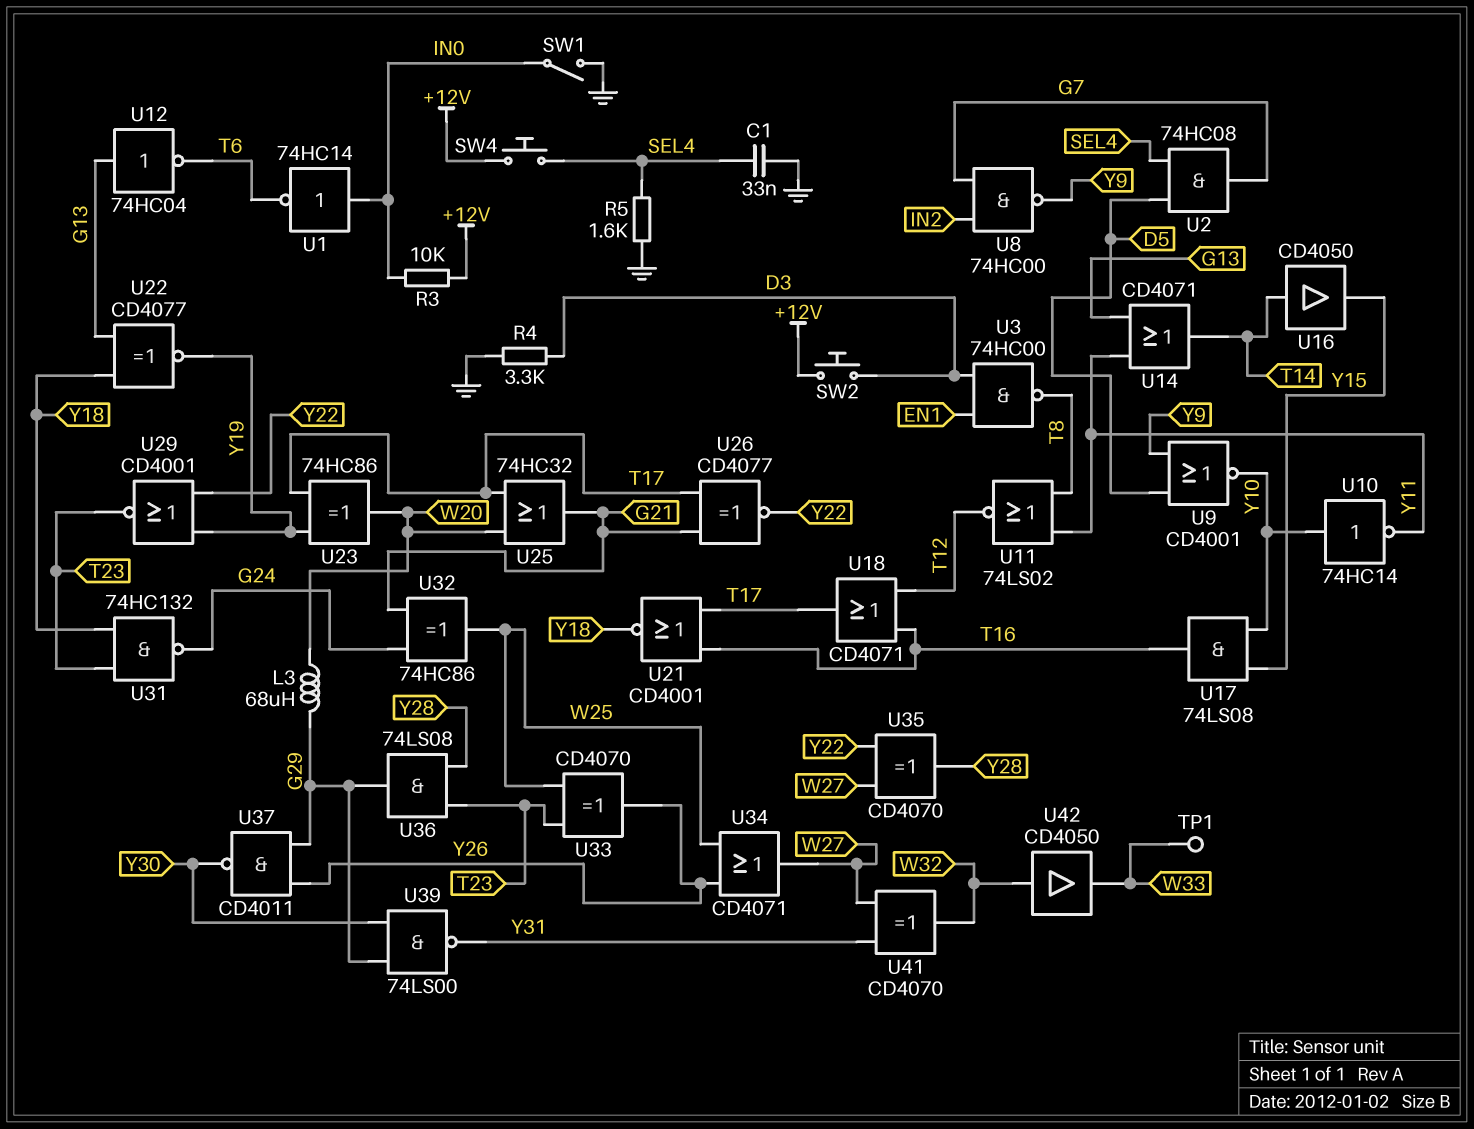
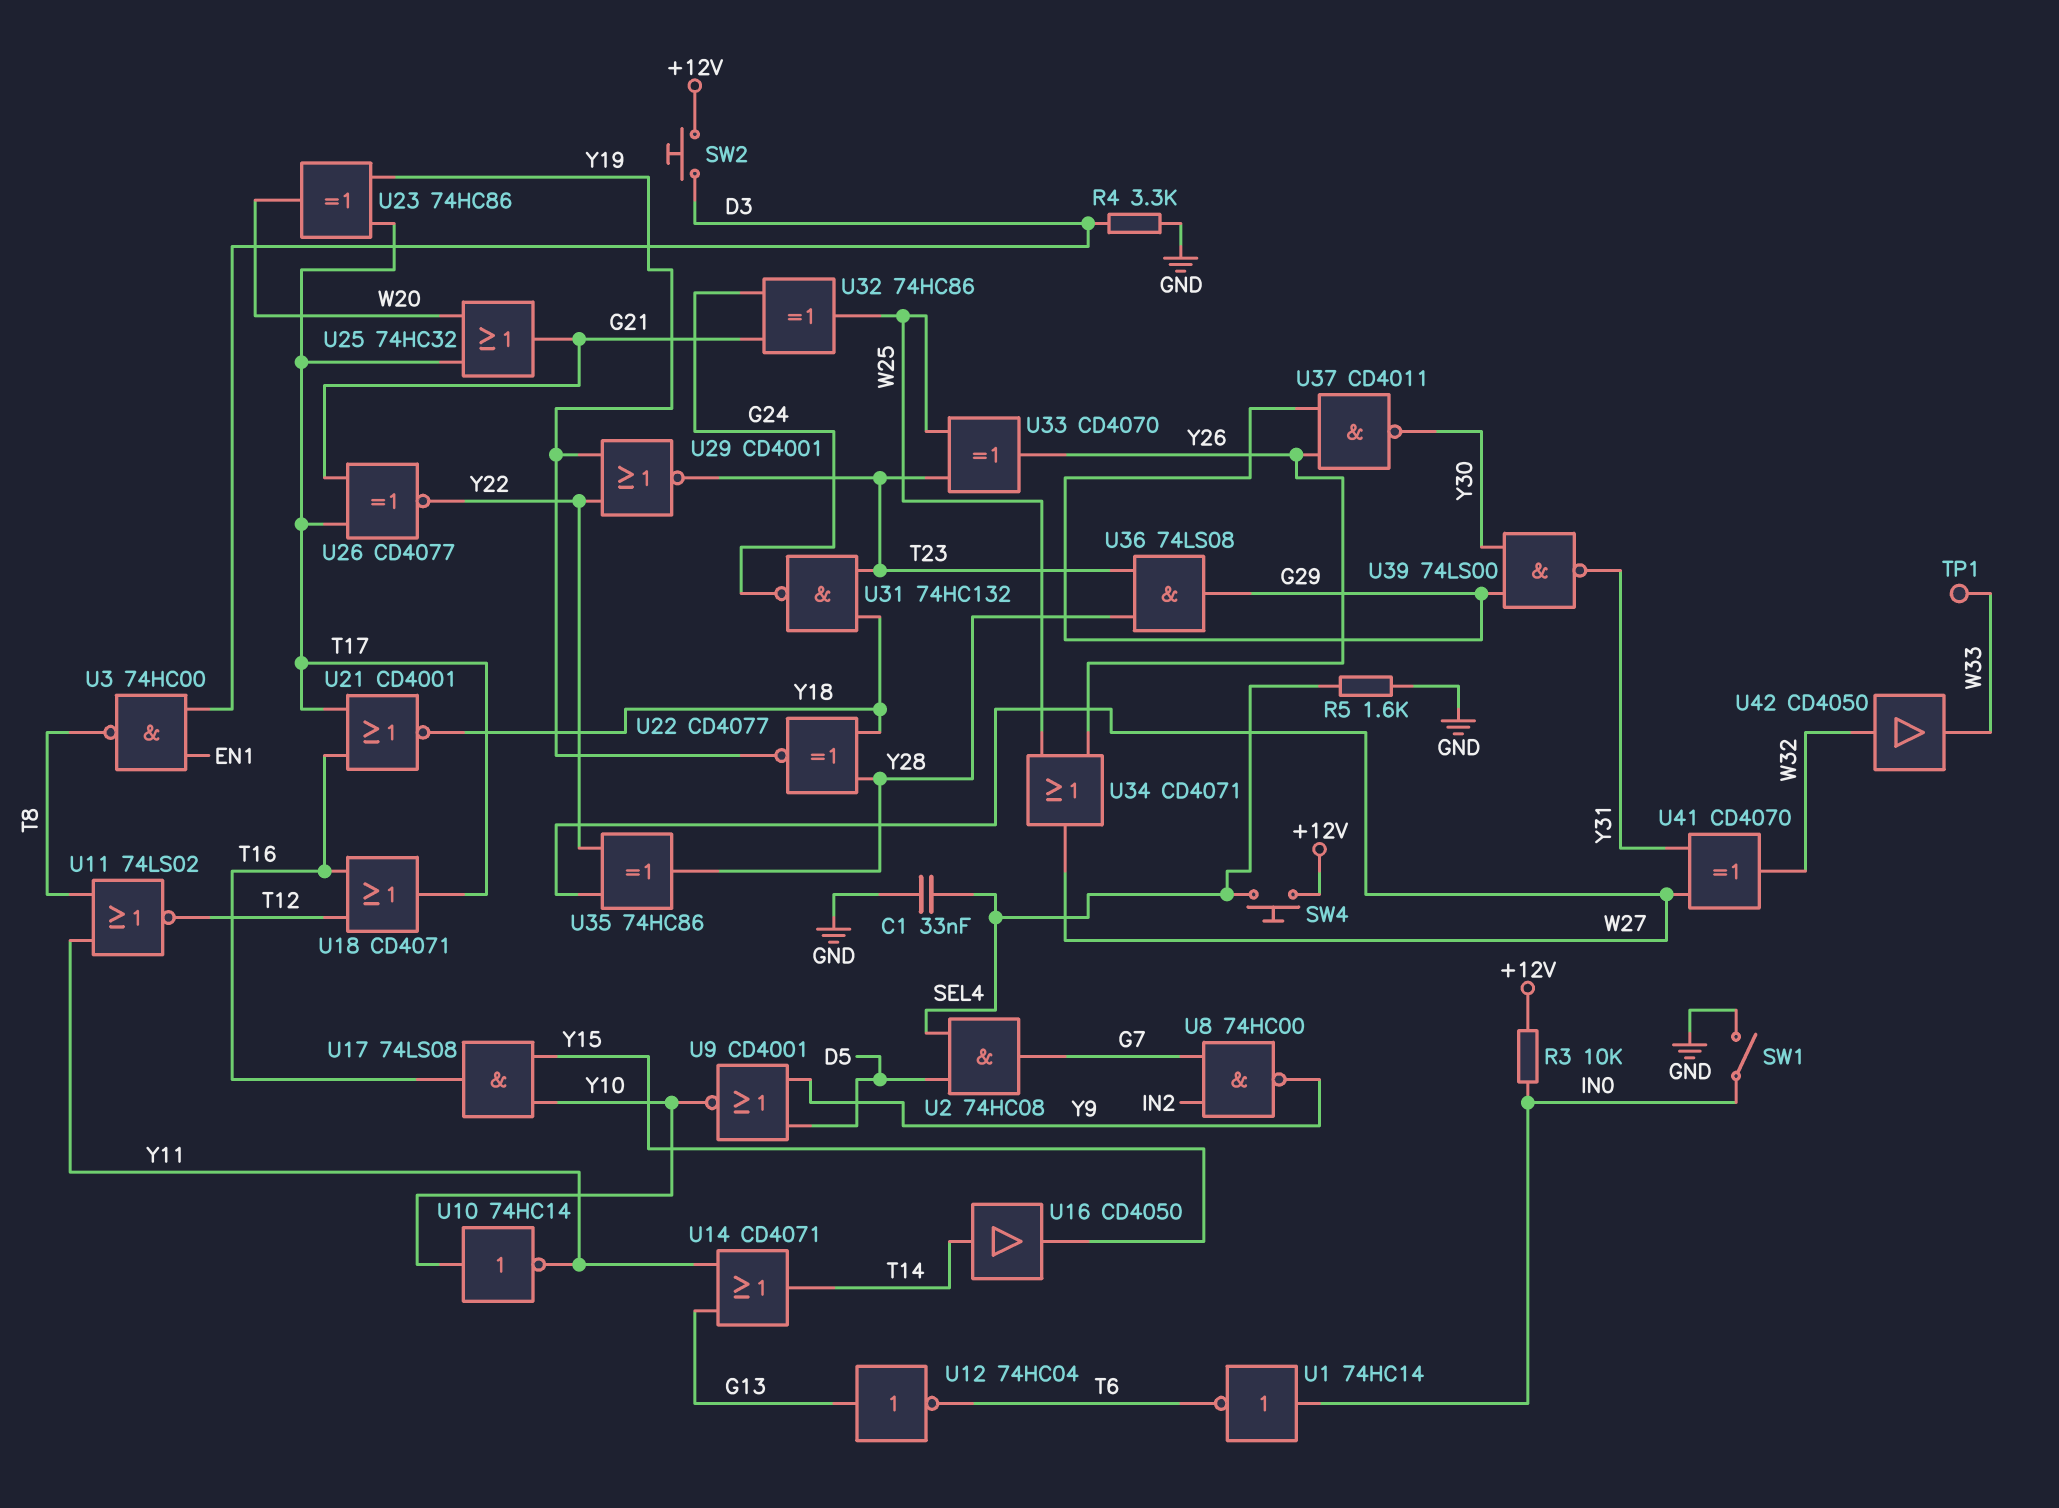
L3: 68uH (G29, W20) -> none
U22: XNOR CD4077 (in G13, in Y18, out Y19) -> XNOR CD4077 (in Y18, in Y28, out Y19)
U35: XOR CD4070 (in W27, in Y22, out Y28) -> XOR 74HC86 (in W27, in Y22, out Y28)

